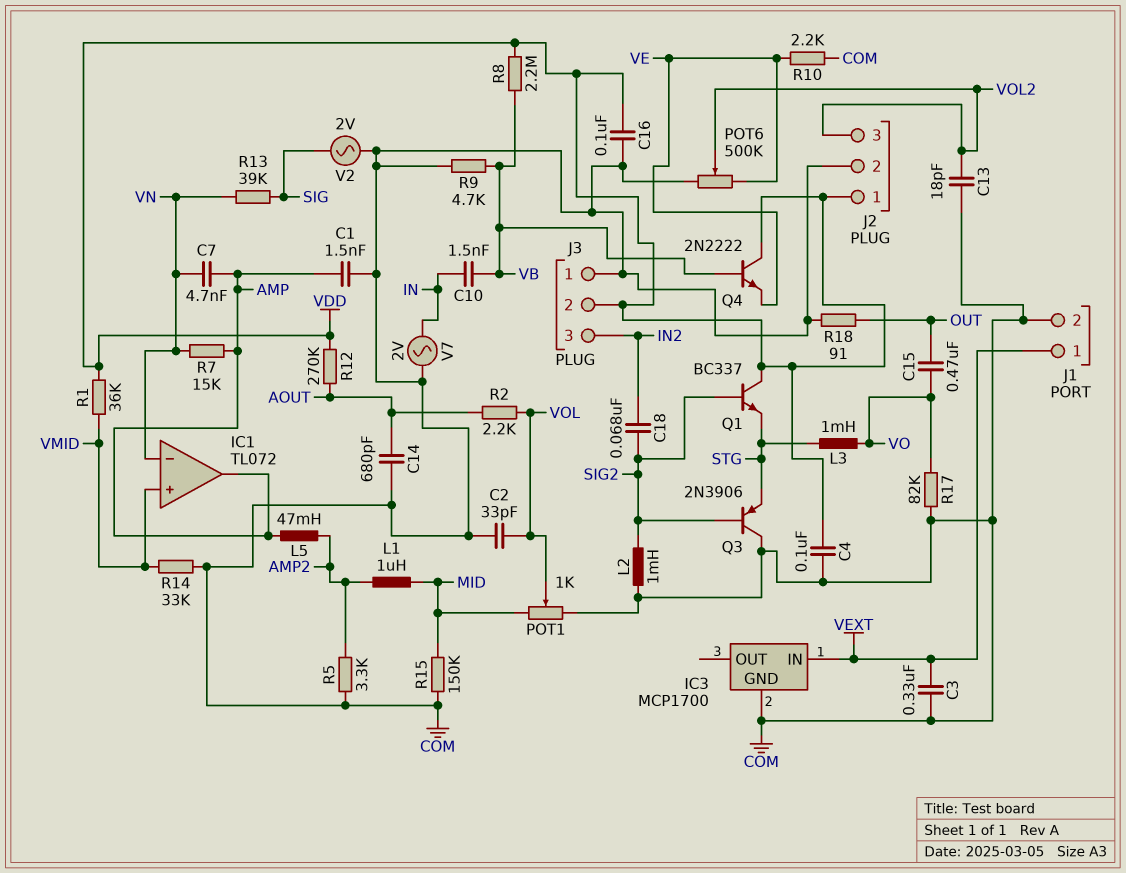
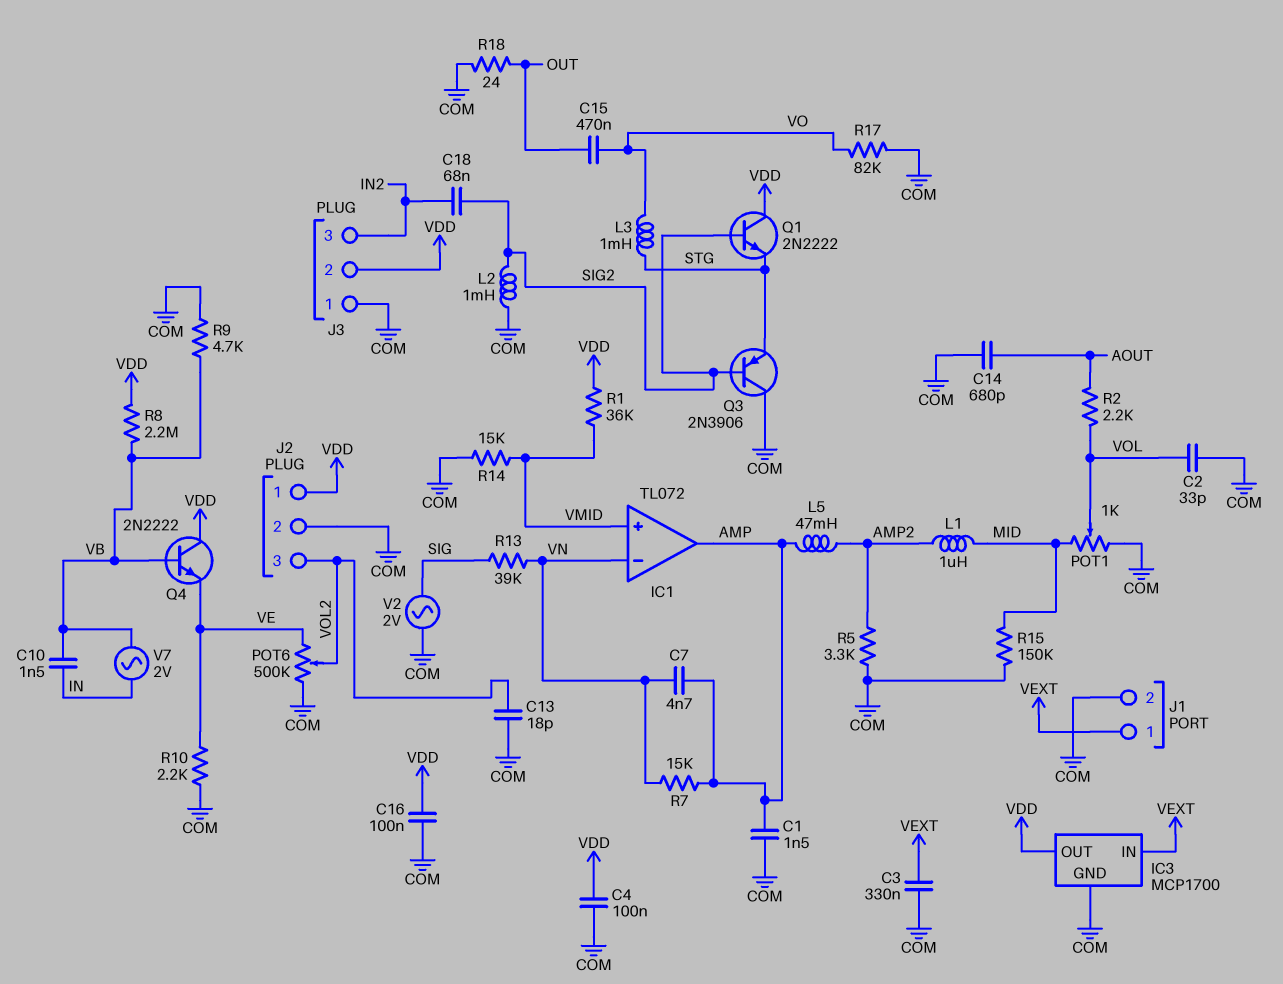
IC3 pin OUT: none -> VDD
Q1: NPN BC337 (B SIG2, C VDD, E STG) -> NPN 2N2222 (B SIG2, C VDD, E STG)
R12: 270k (AOUT, VDD) -> none
R14: 33k (COM, VMID) -> 15k (COM, VMID)
R18: 91 (COM, OUT) -> 24 (COM, OUT)
V7: AC 2V (COM, IN) -> AC 2V (IN, VB)

